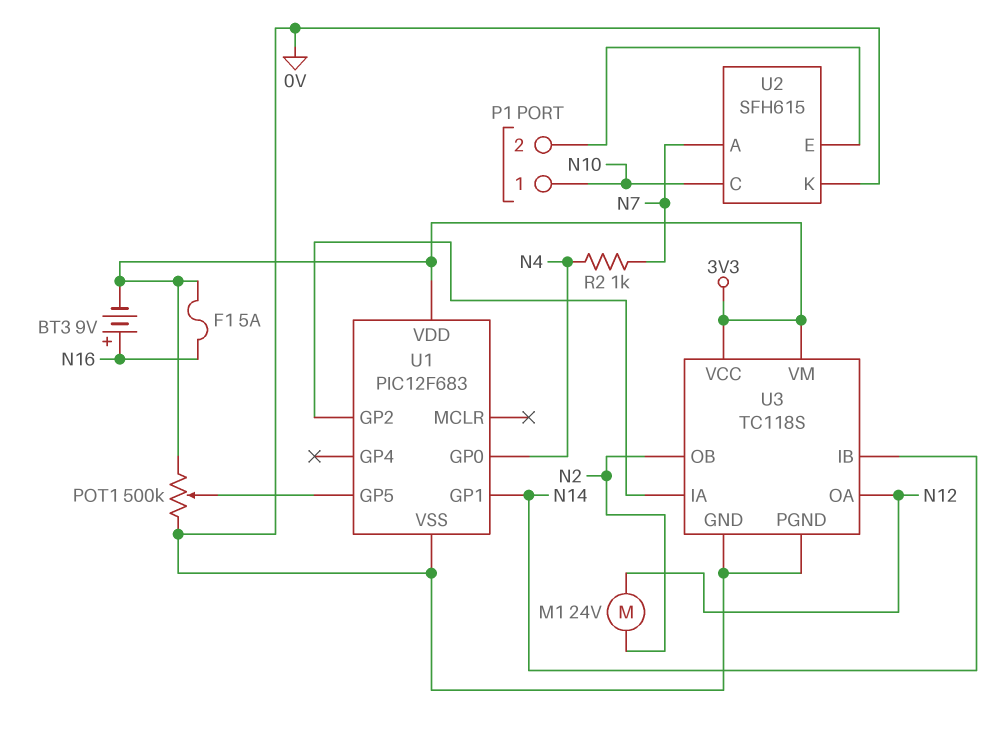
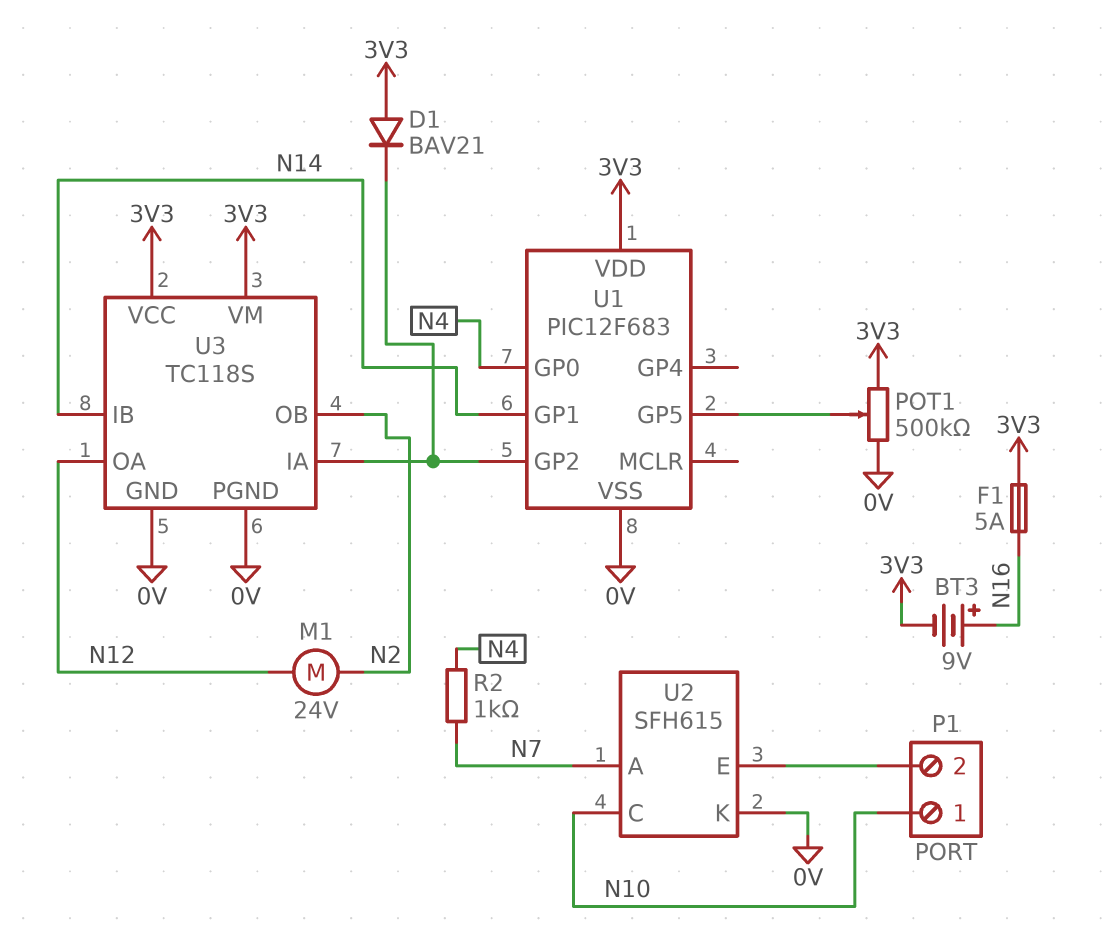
D1: none -> diode BAV21 (A 3V3, K U1/GP2)

